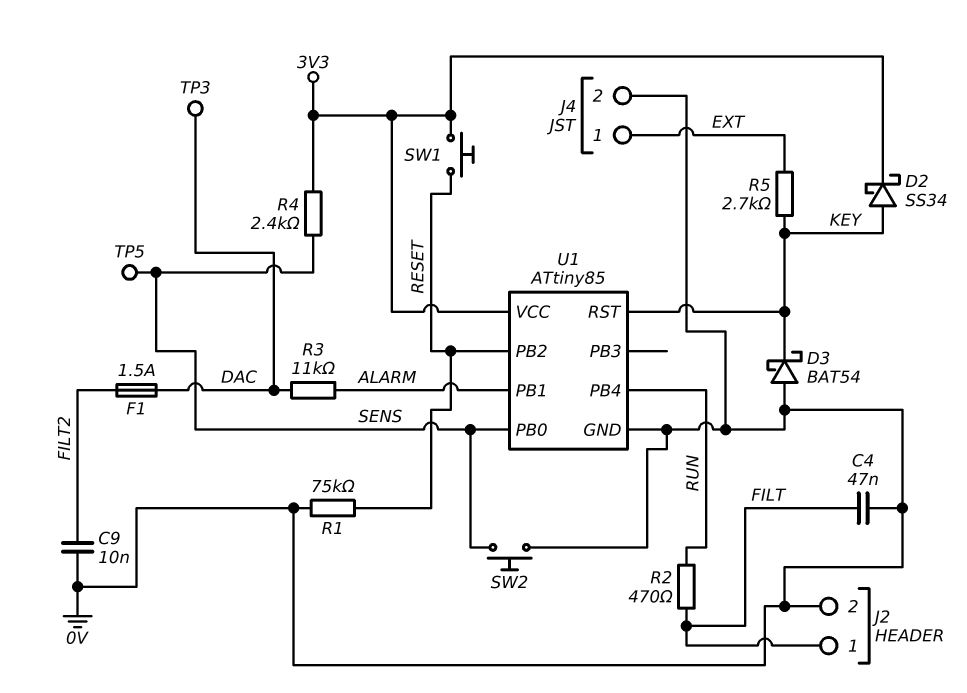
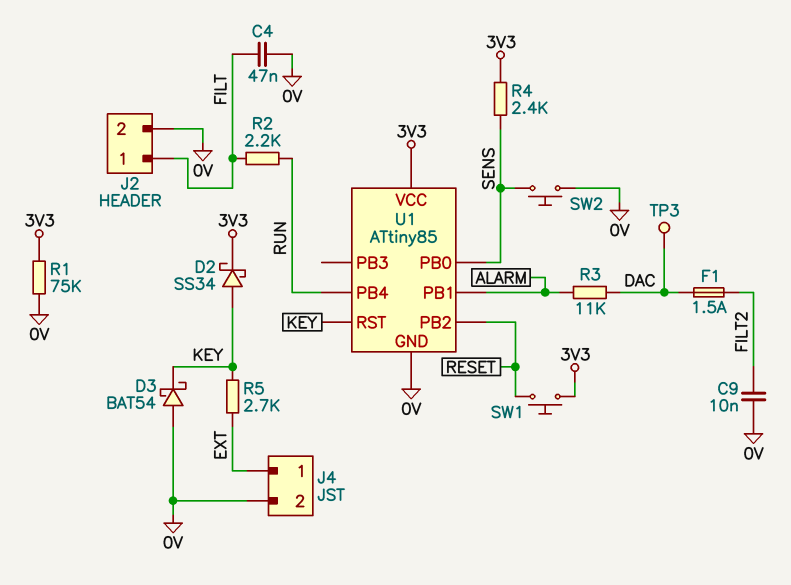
R1: 75k (0V, RESET) -> 75k (0V, 3V3)
R2: 470 (FILT, RUN) -> 2.2k (FILT, RUN)
TP5: test point (SENS) -> none

